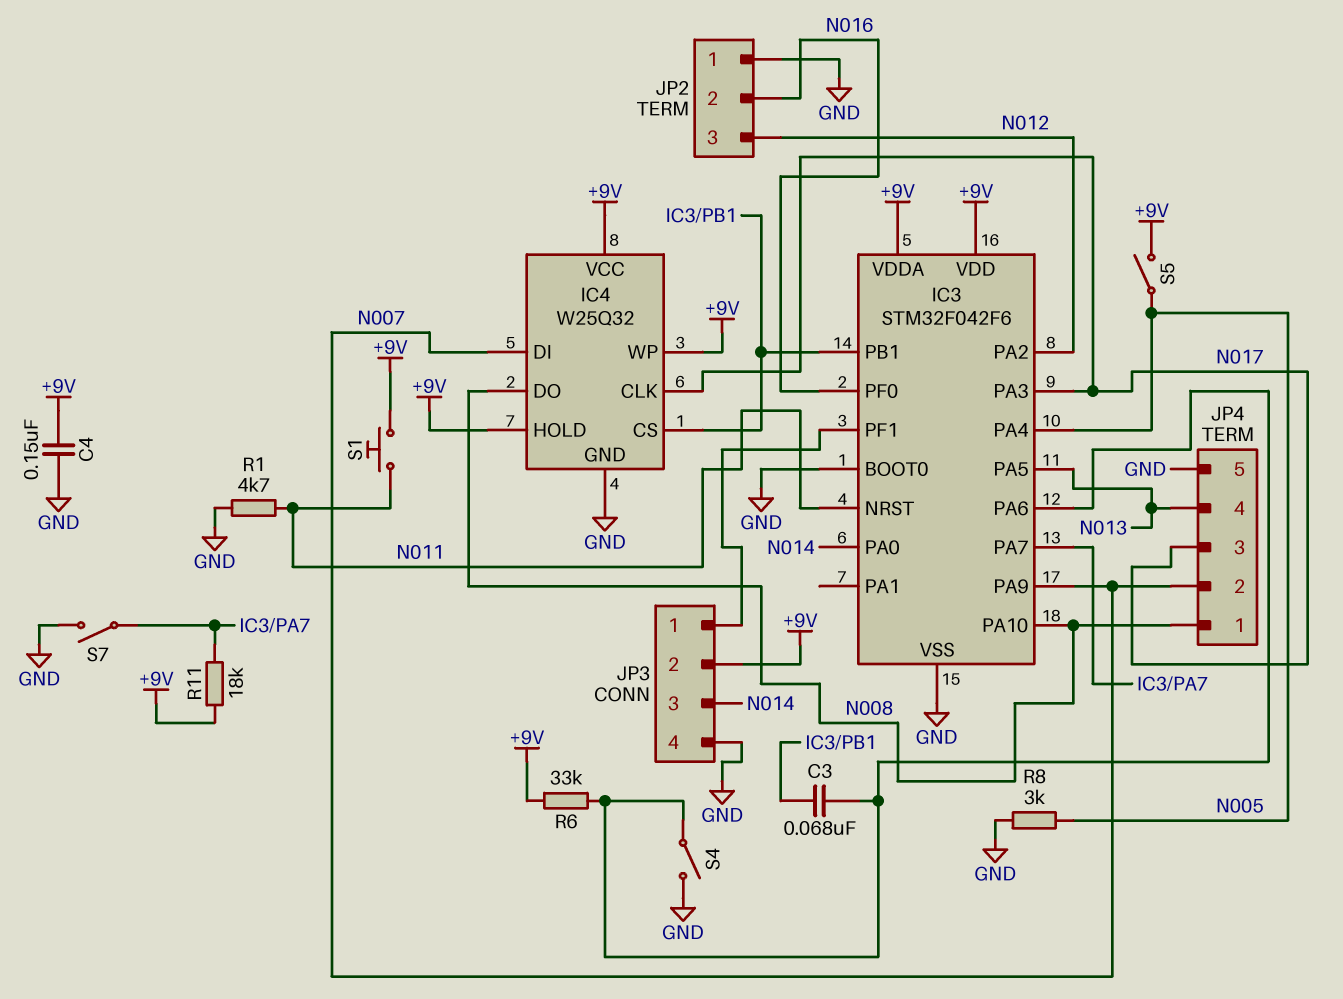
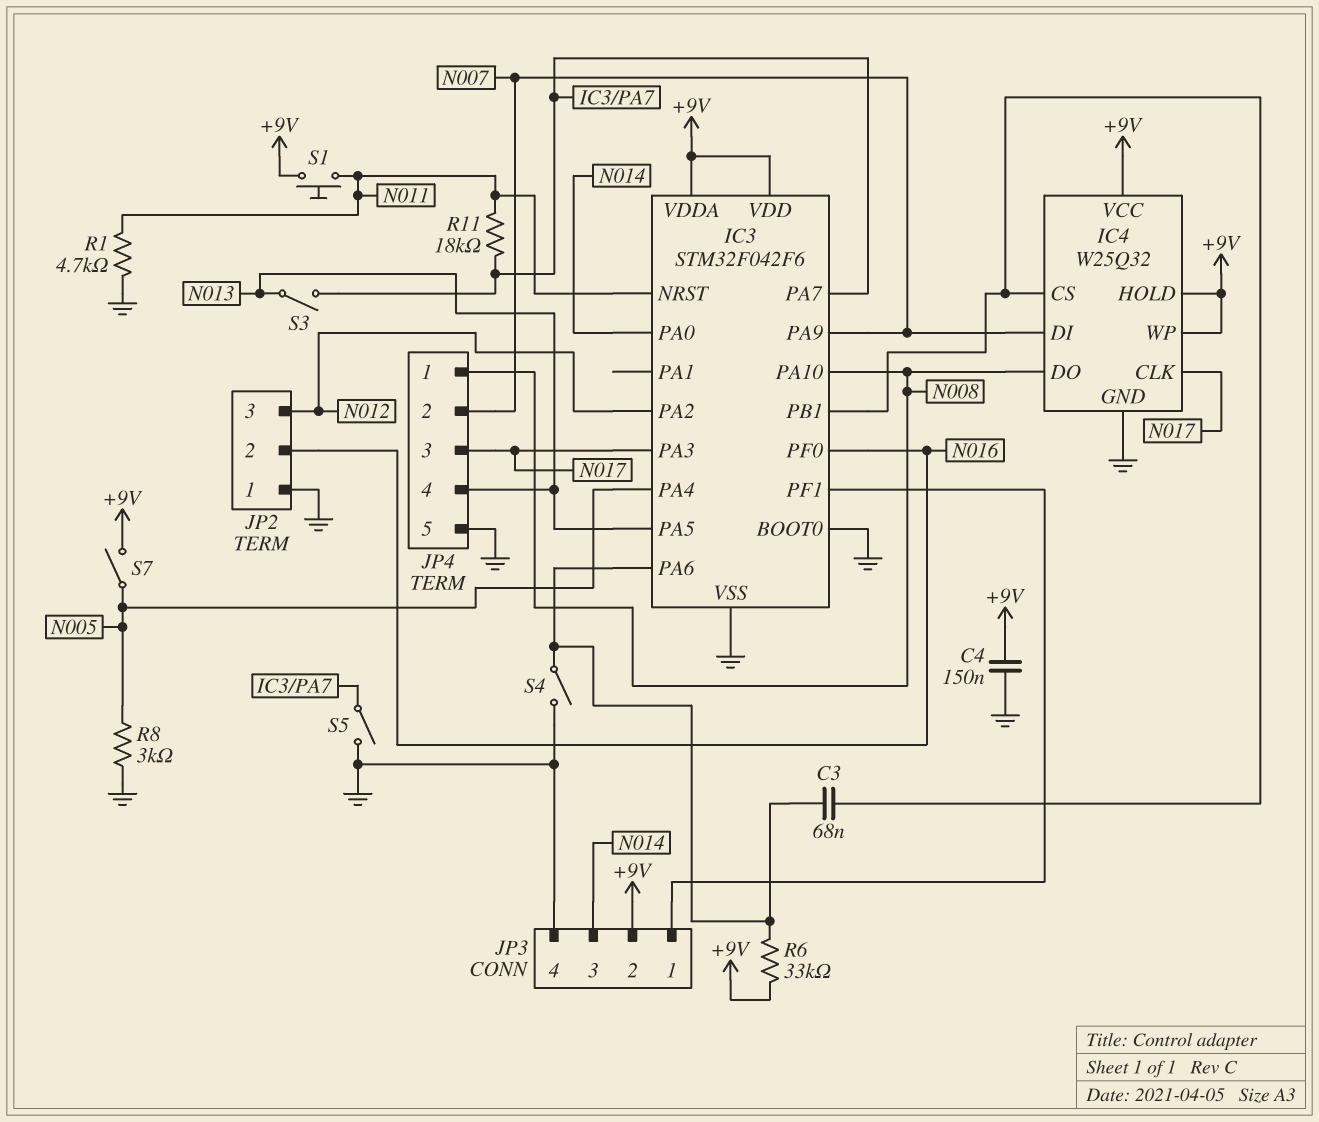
R11: 18k (+9V, IC3/PA7) -> 18k (IC3/PA7, N011)
S3: none -> switch (IC3/PA7, N013)
S5: switch (+9V, N005) -> switch (GND, IC3/PA7)
S7: switch (GND, IC3/PA7) -> switch (+9V, N005)

